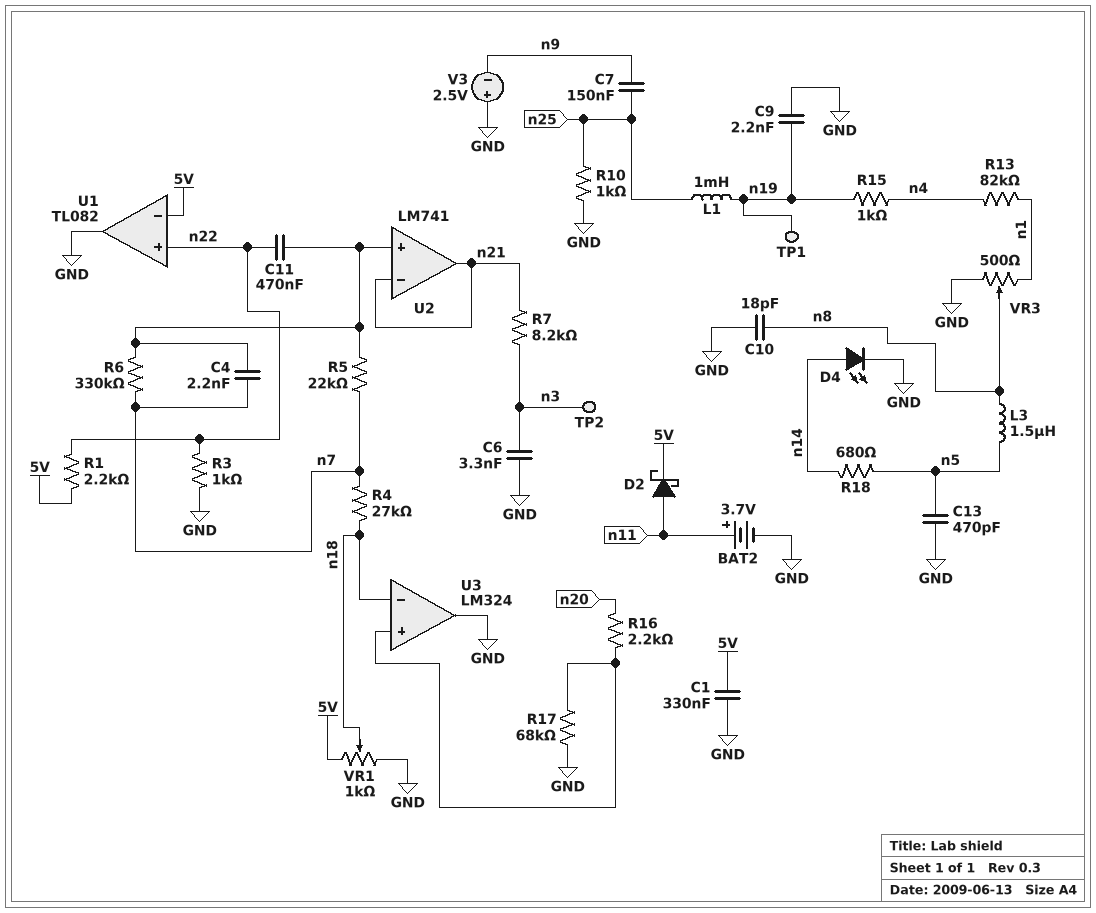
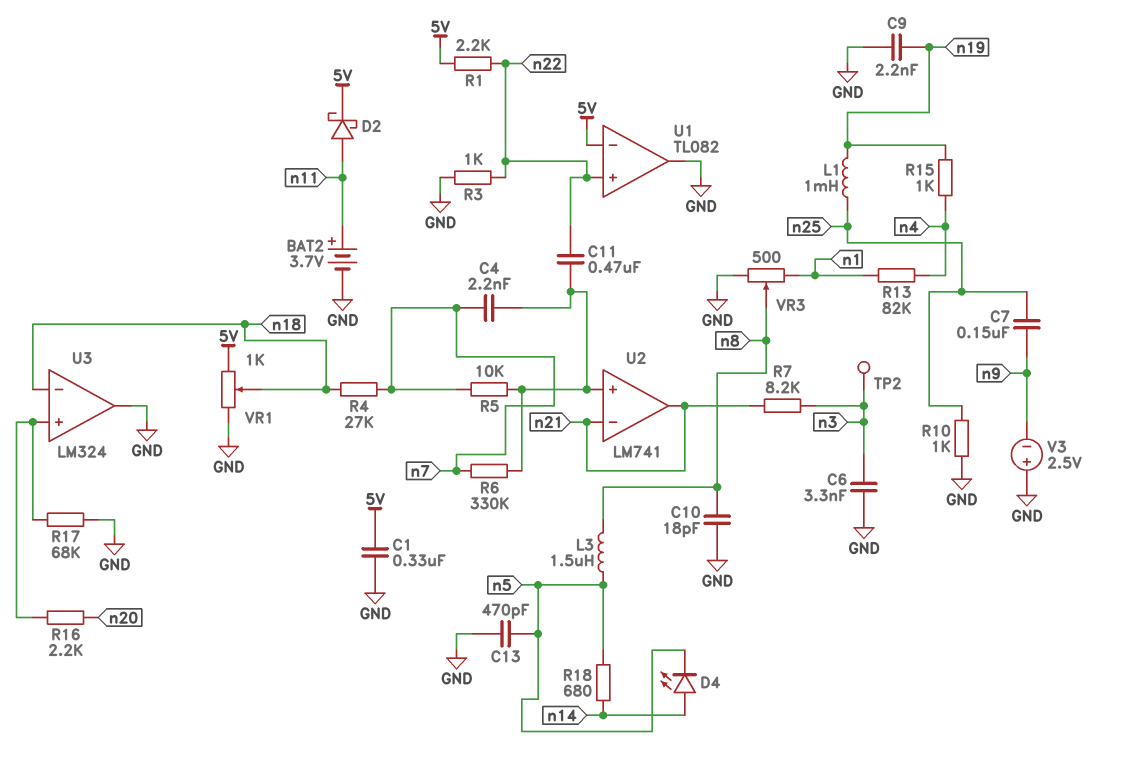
D4: LED (A n14, K GND) -> LED (A n14, K n5)
R5: 22k (U2/in+, n7) -> 10k (U2/in+, n7)
TP1: test point (n19) -> none

